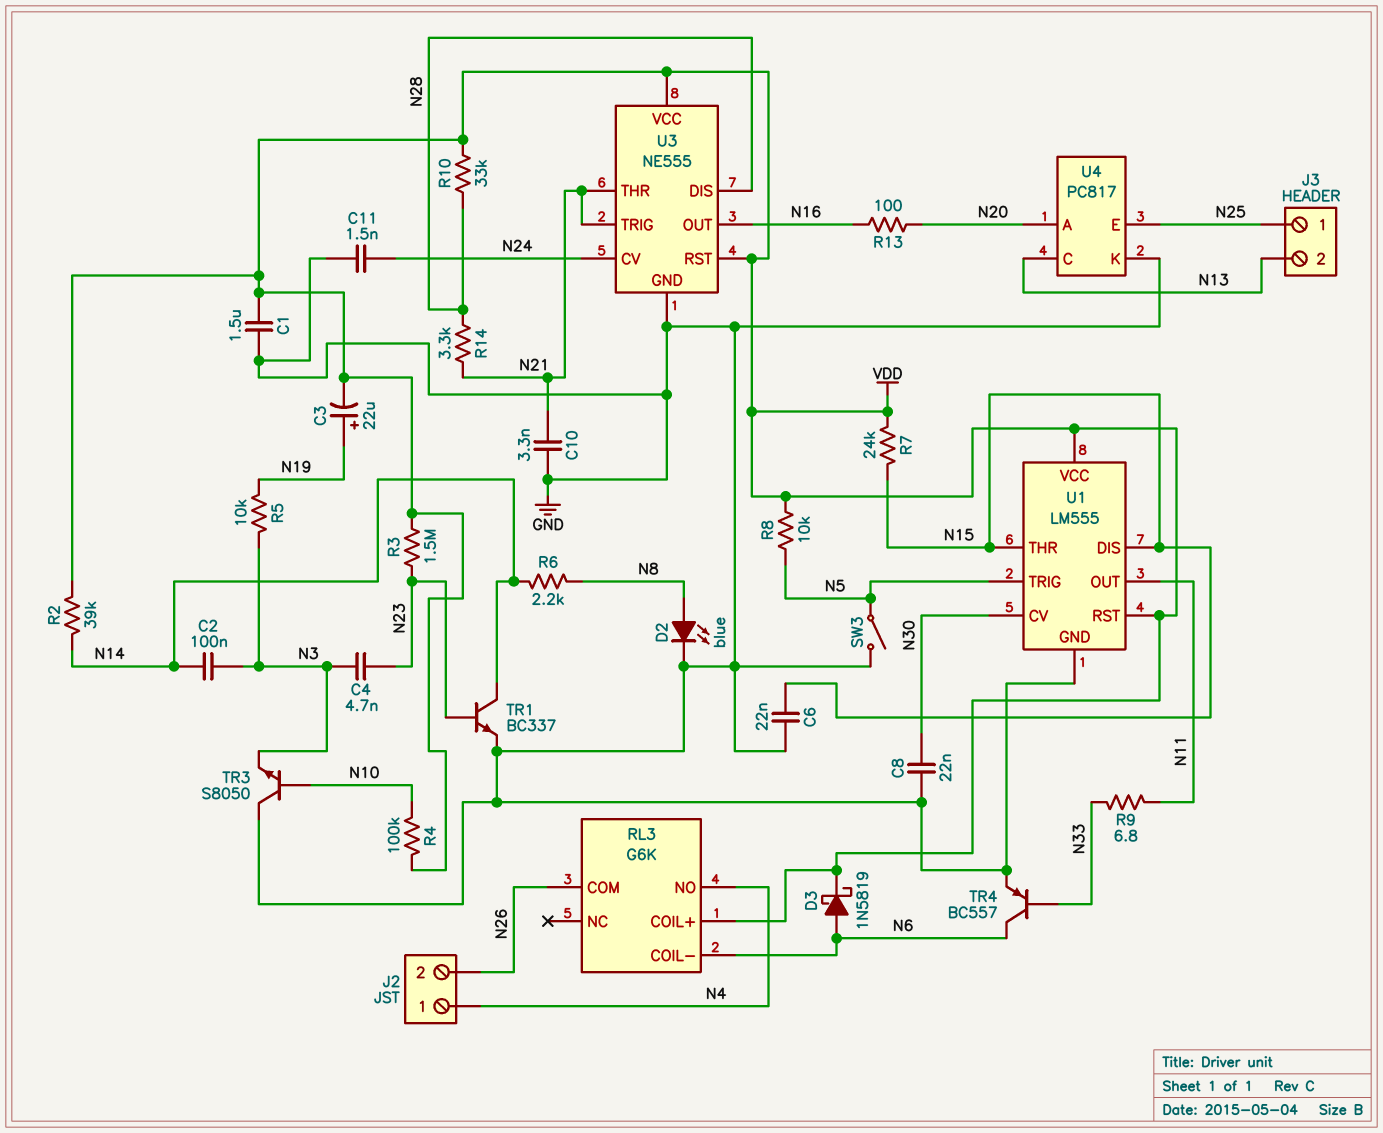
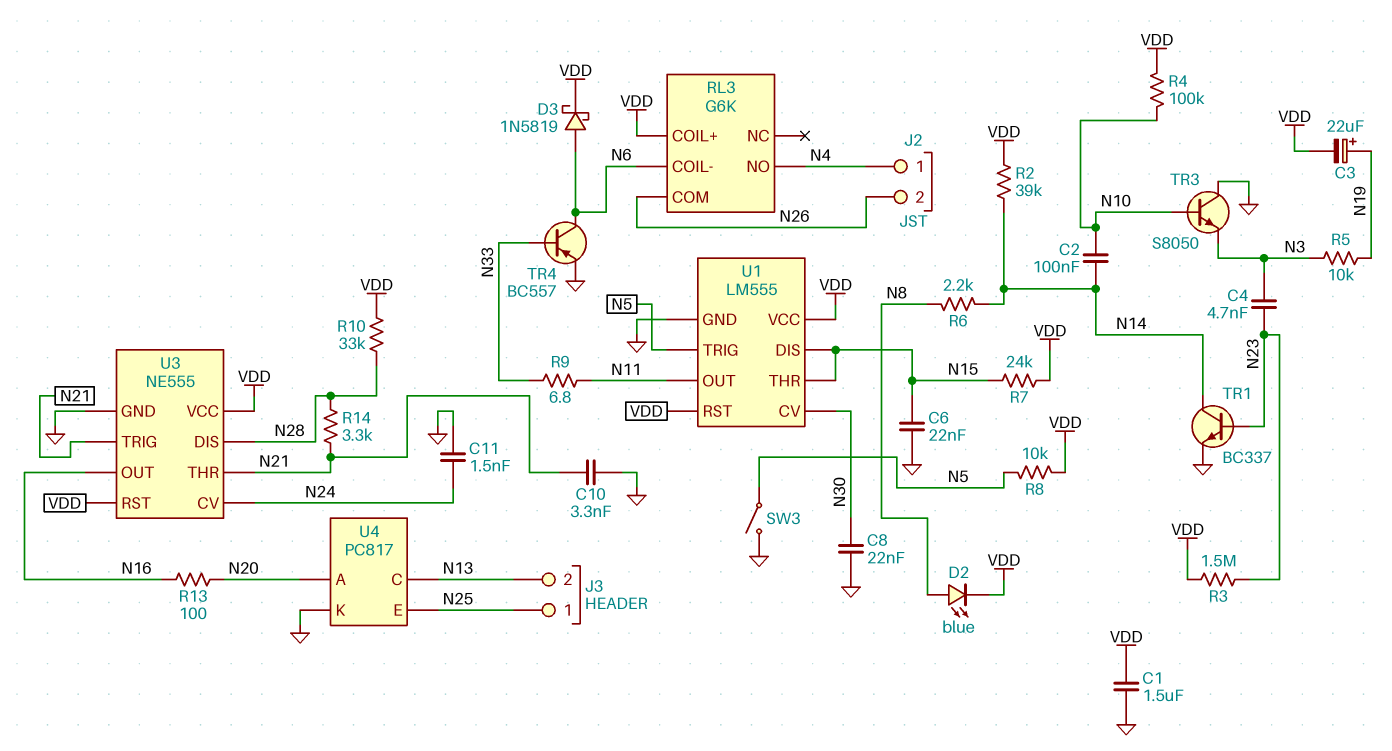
C2: 100nF (N3, N14) -> 100nF (N10, N14)
D2: LED blue (A N8, K GND) -> LED blue (A N8, K VDD)

